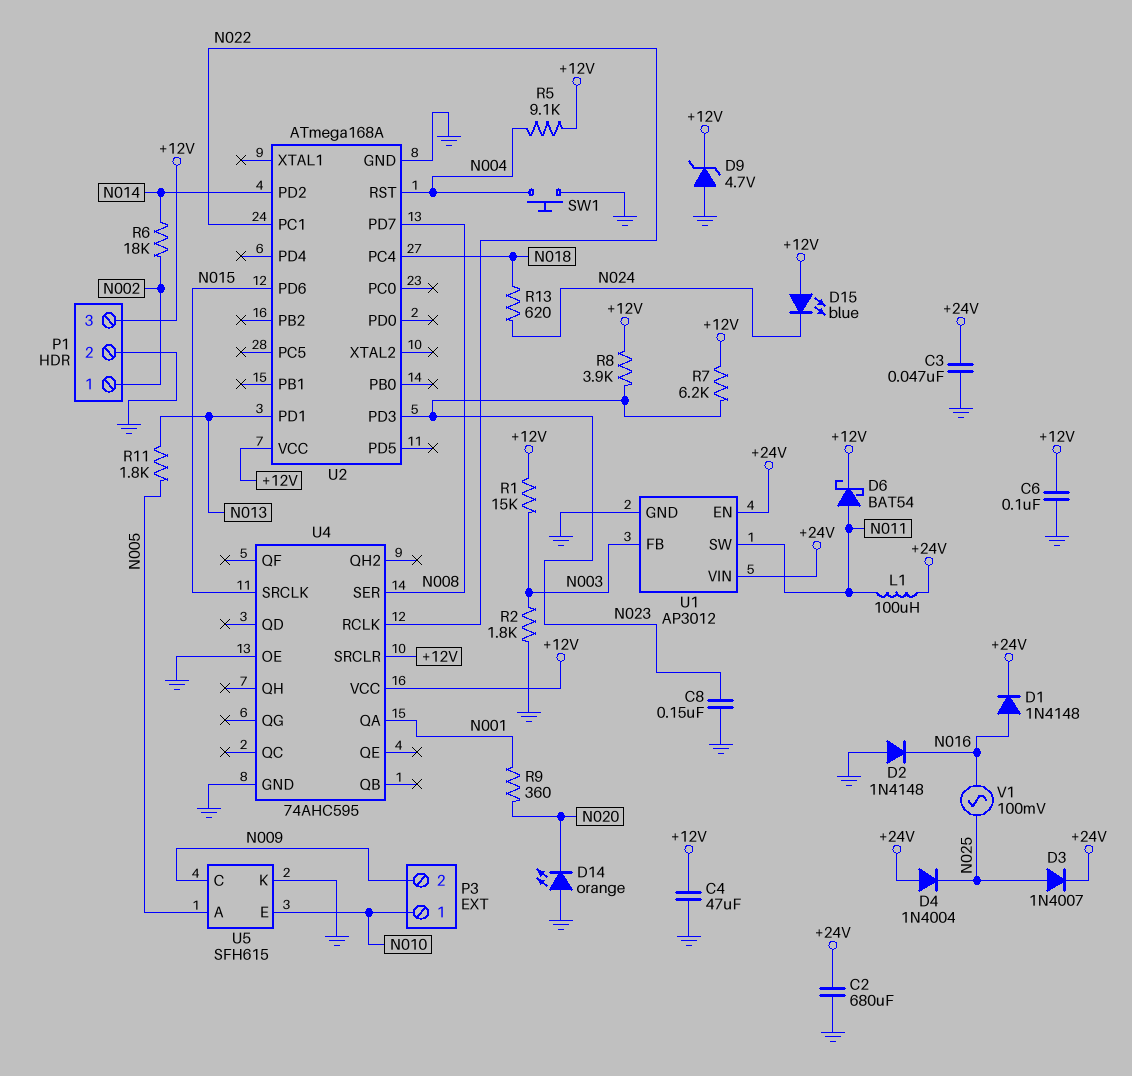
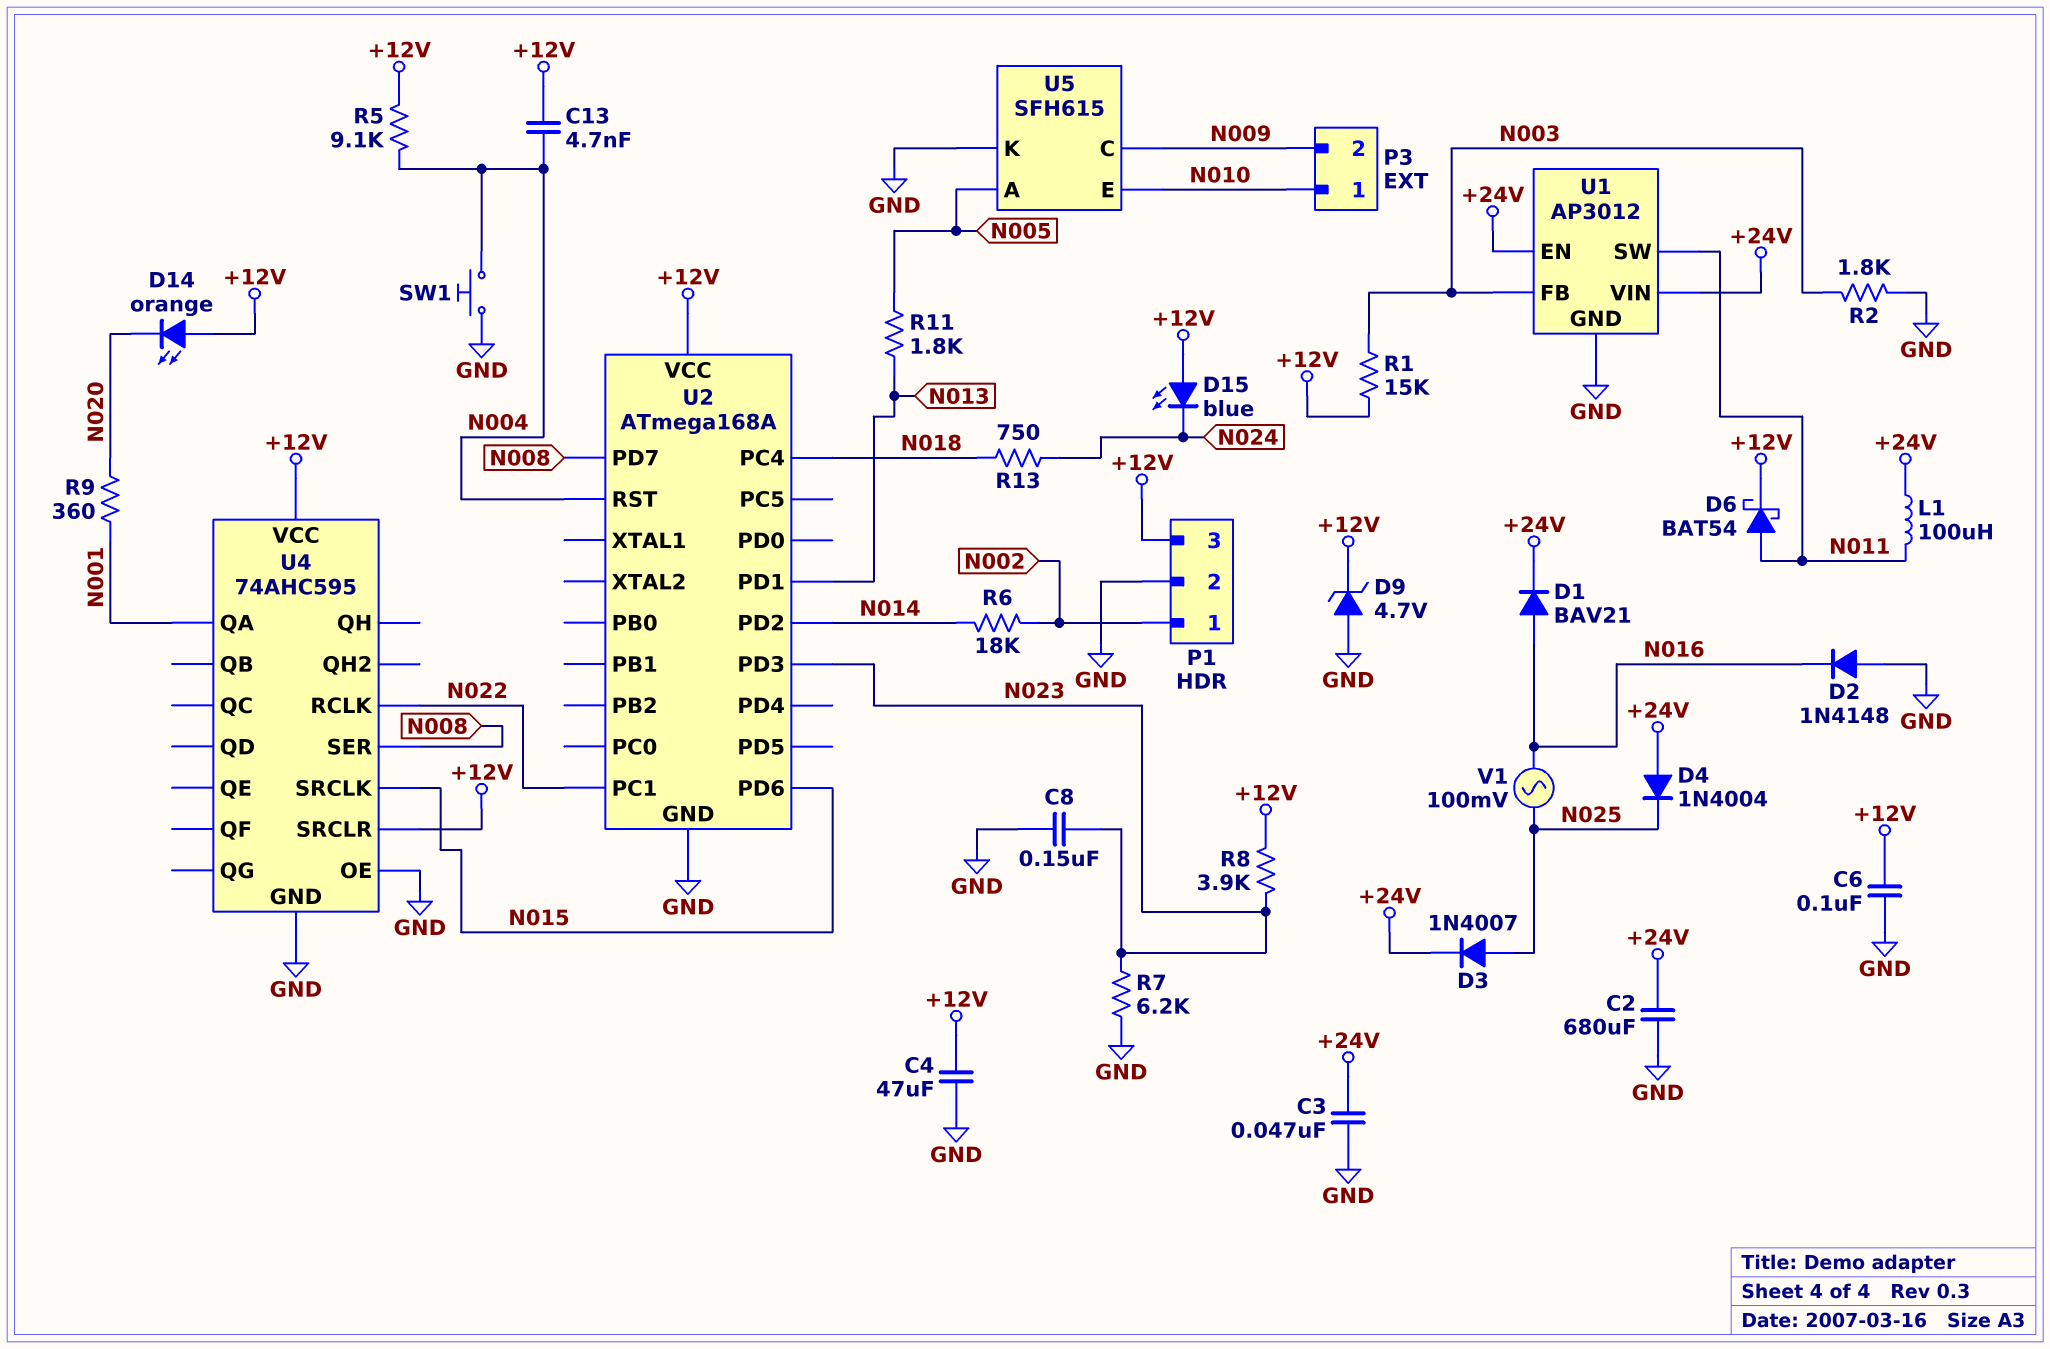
C13: none -> 4.7nF (+12V, N004)
D1: diode 1N4148 (A N016, K +24V) -> diode BAV21 (A N016, K +24V)
D14: LED orange (A GND, K N020) -> LED orange (A +12V, K N020)
R7: 6.2k (+12V, N023) -> 6.2k (GND, N023)
R13: 620 (N018, N024) -> 750 (N018, N024)

